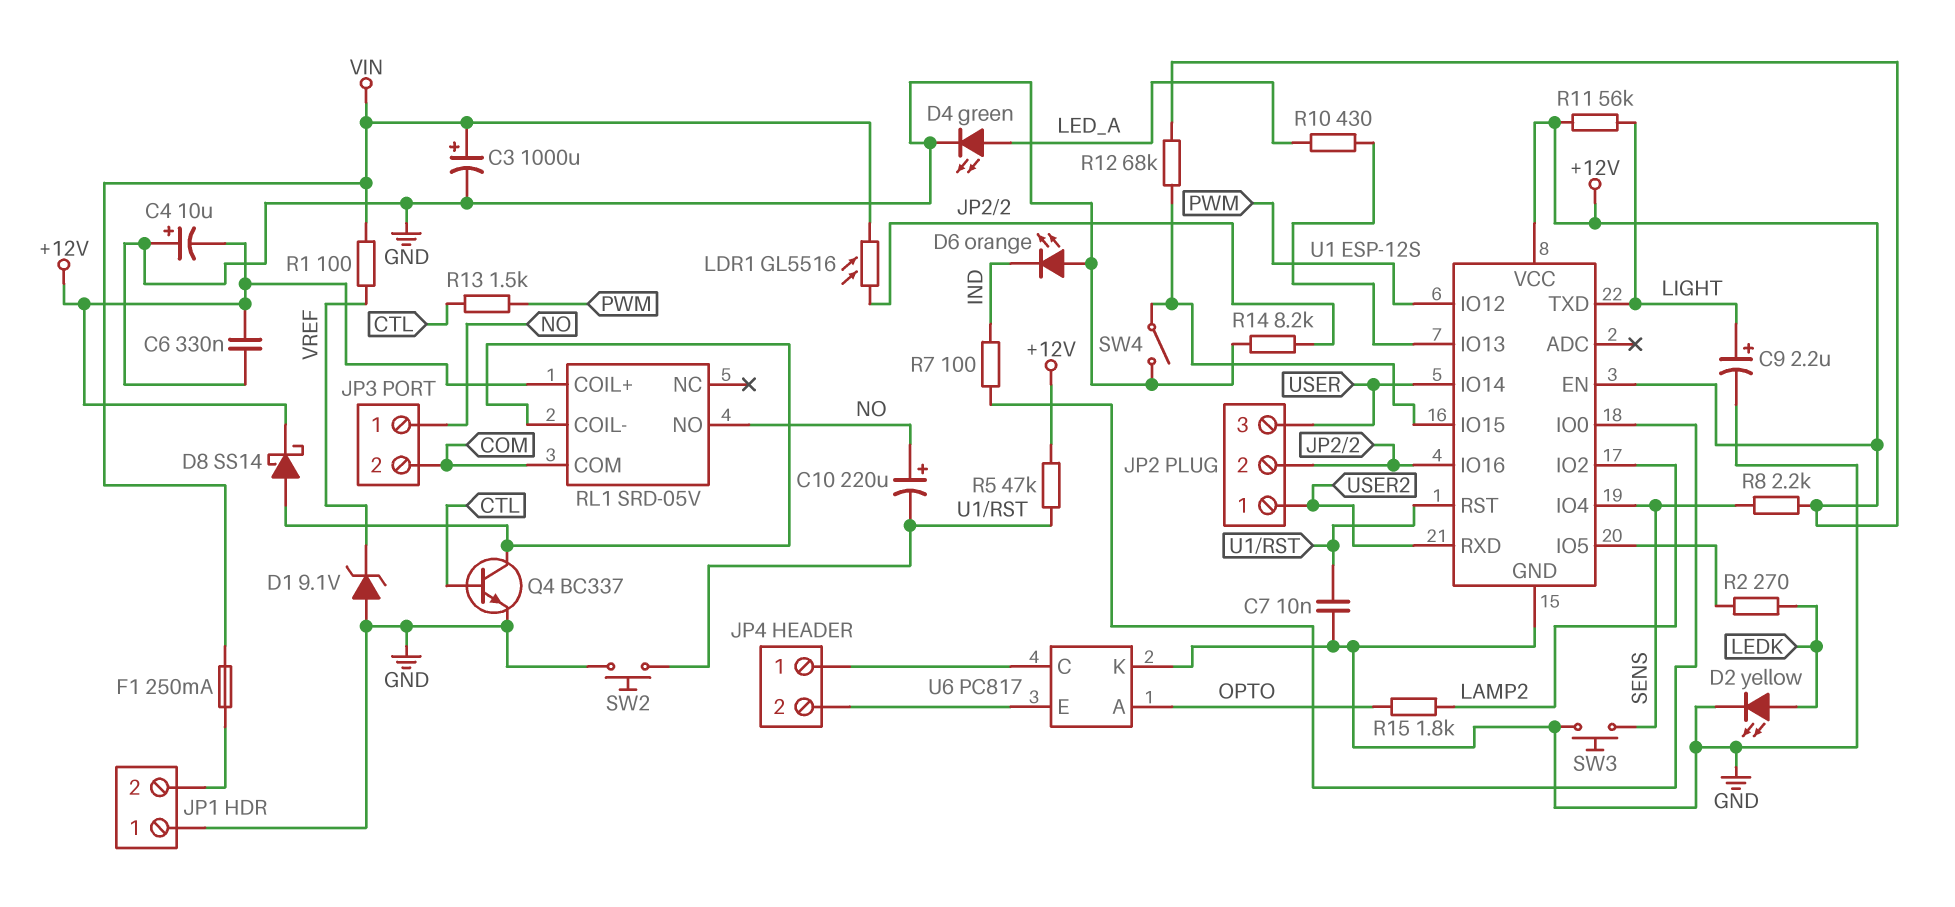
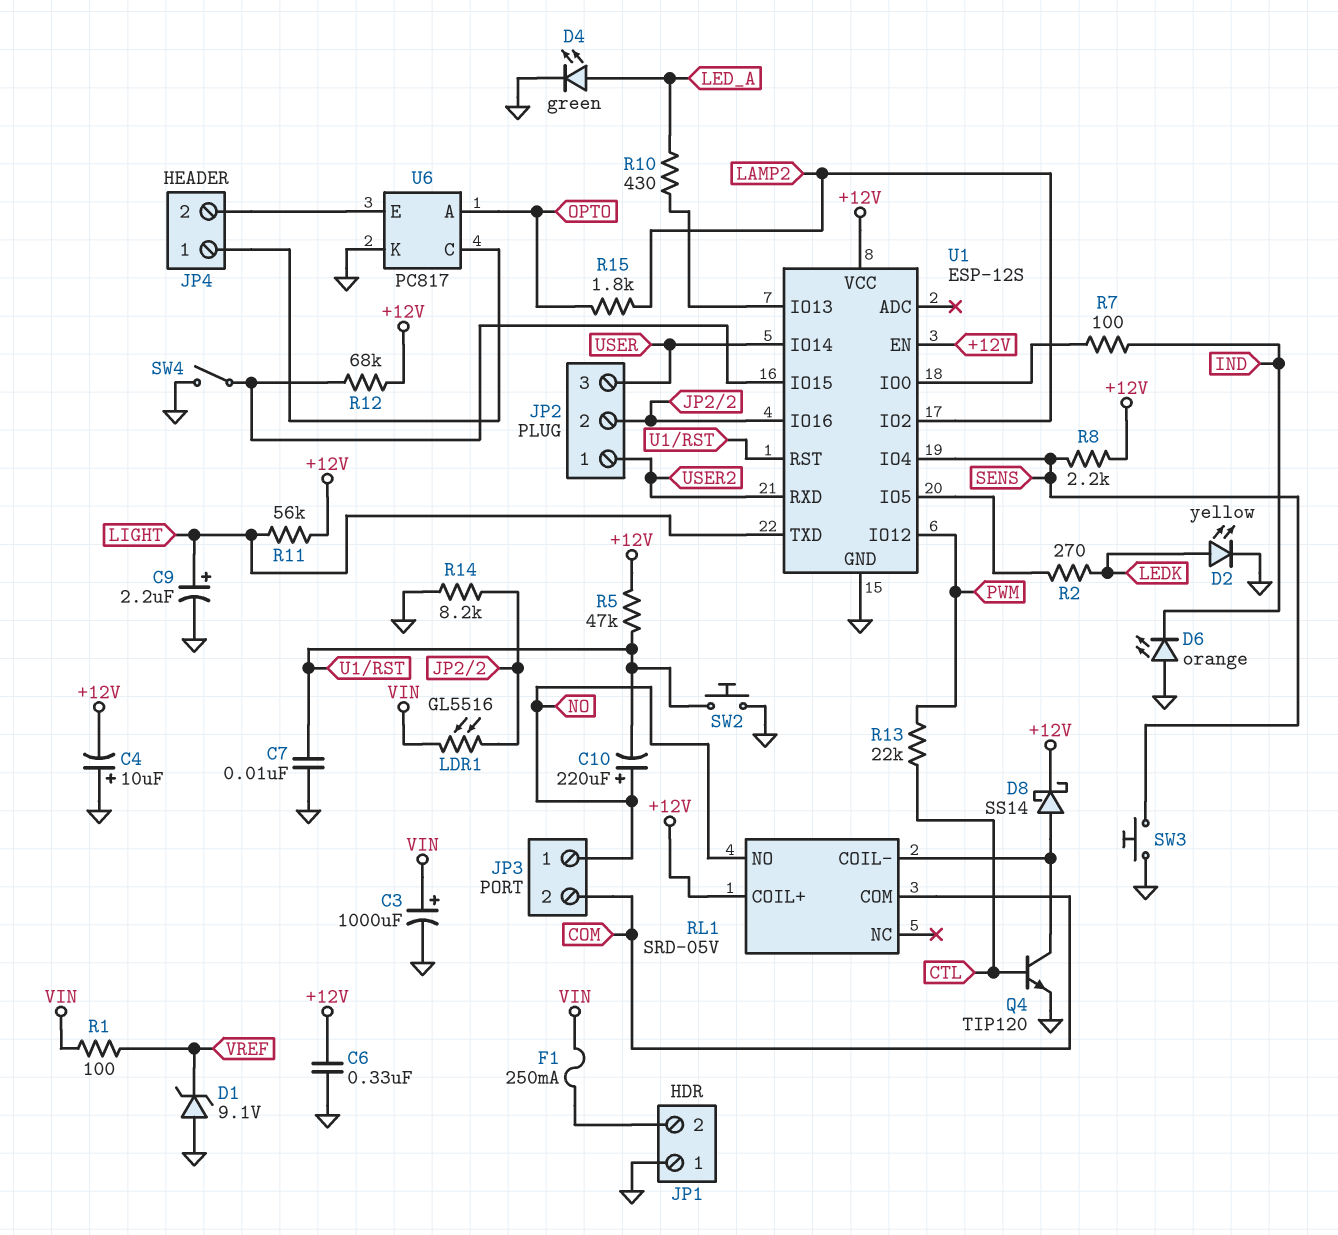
Q4: NPN BC337 (B CTL, C RL1/COIL-, E GND) -> NPN TIP120 (B CTL, C RL1/COIL-, E GND)
R13: 1.5k (CTL, PWM) -> 22k (CTL, PWM)

